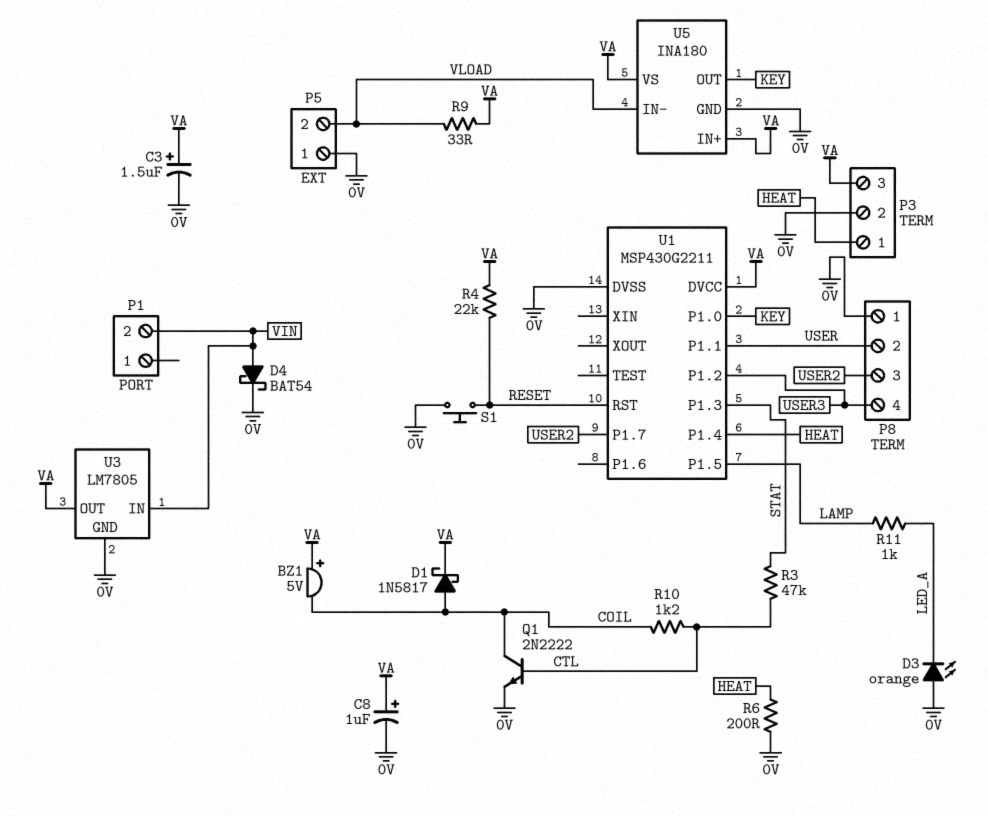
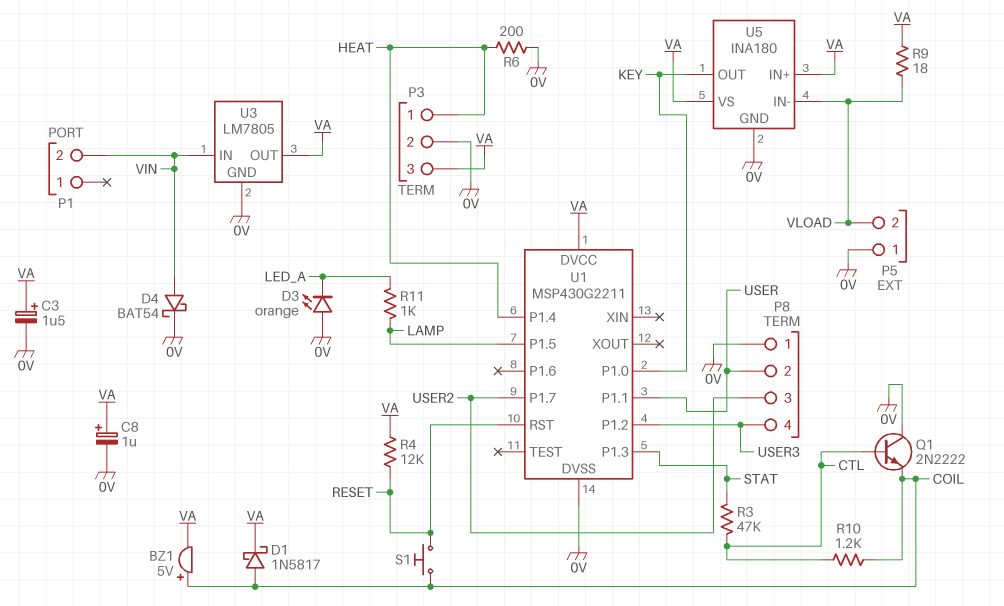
BZ1: buzzer 5V (plus VA, minus COIL) -> buzzer 5V (plus COIL, minus VA)
Q1: NPN 2N2222 (B CTL, C COIL, E 0V) -> NPN 2N2222 (B CTL, C 0V, E COIL)
R4: 22k (RESET, VA) -> 12k (RESET, VA)
R9: 33 (VA, VLOAD) -> 18 (VA, VLOAD)
S1: button (0V, RESET) -> button (COIL, RESET)

